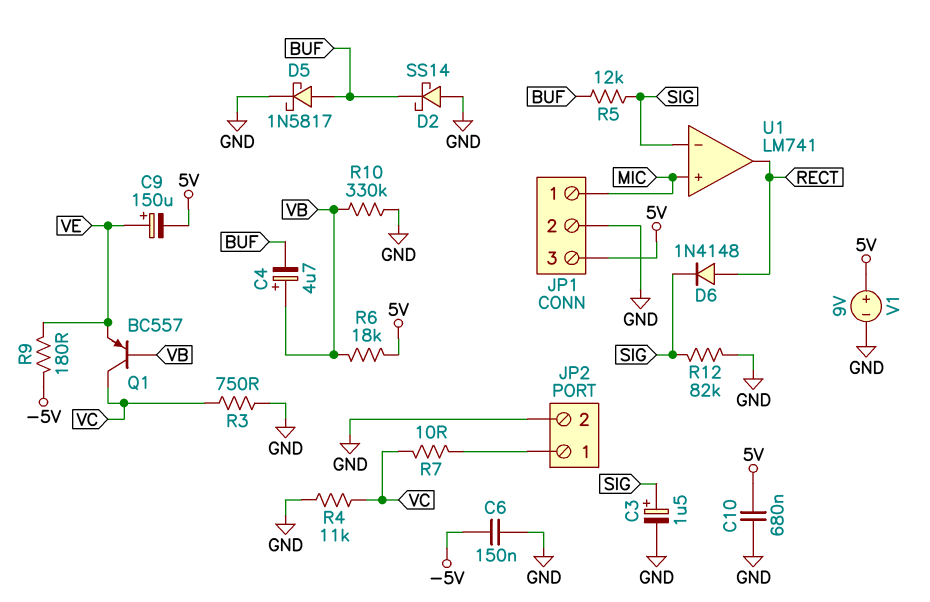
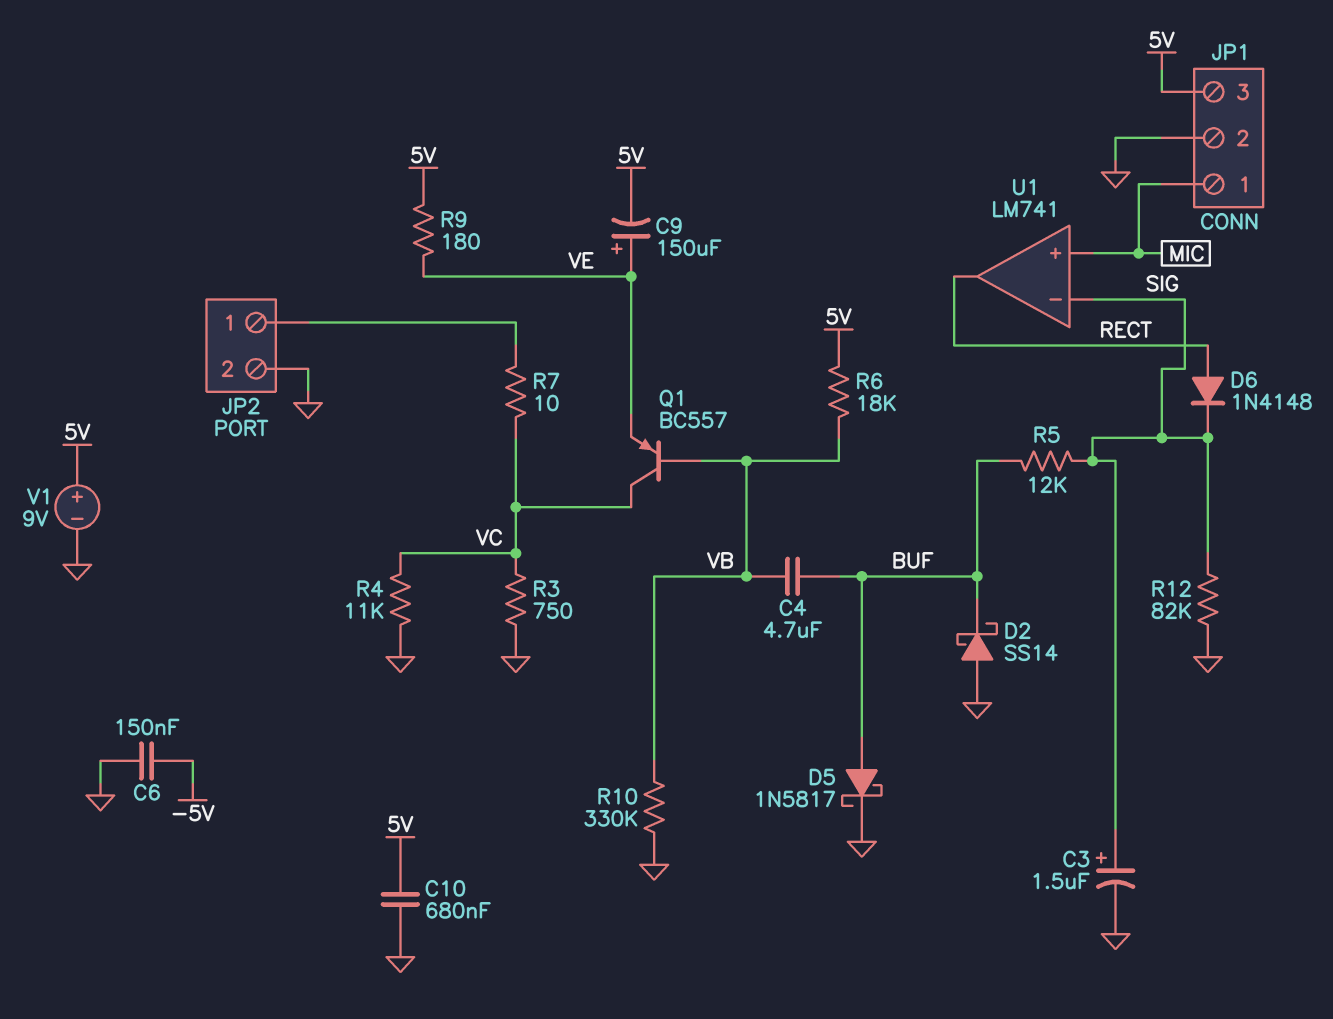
C4: 4.7uF (plus VB, minus BUF) -> 4.7uF (BUF, VB)
R9: 180 (-5V, VE) -> 180 (5V, VE)

